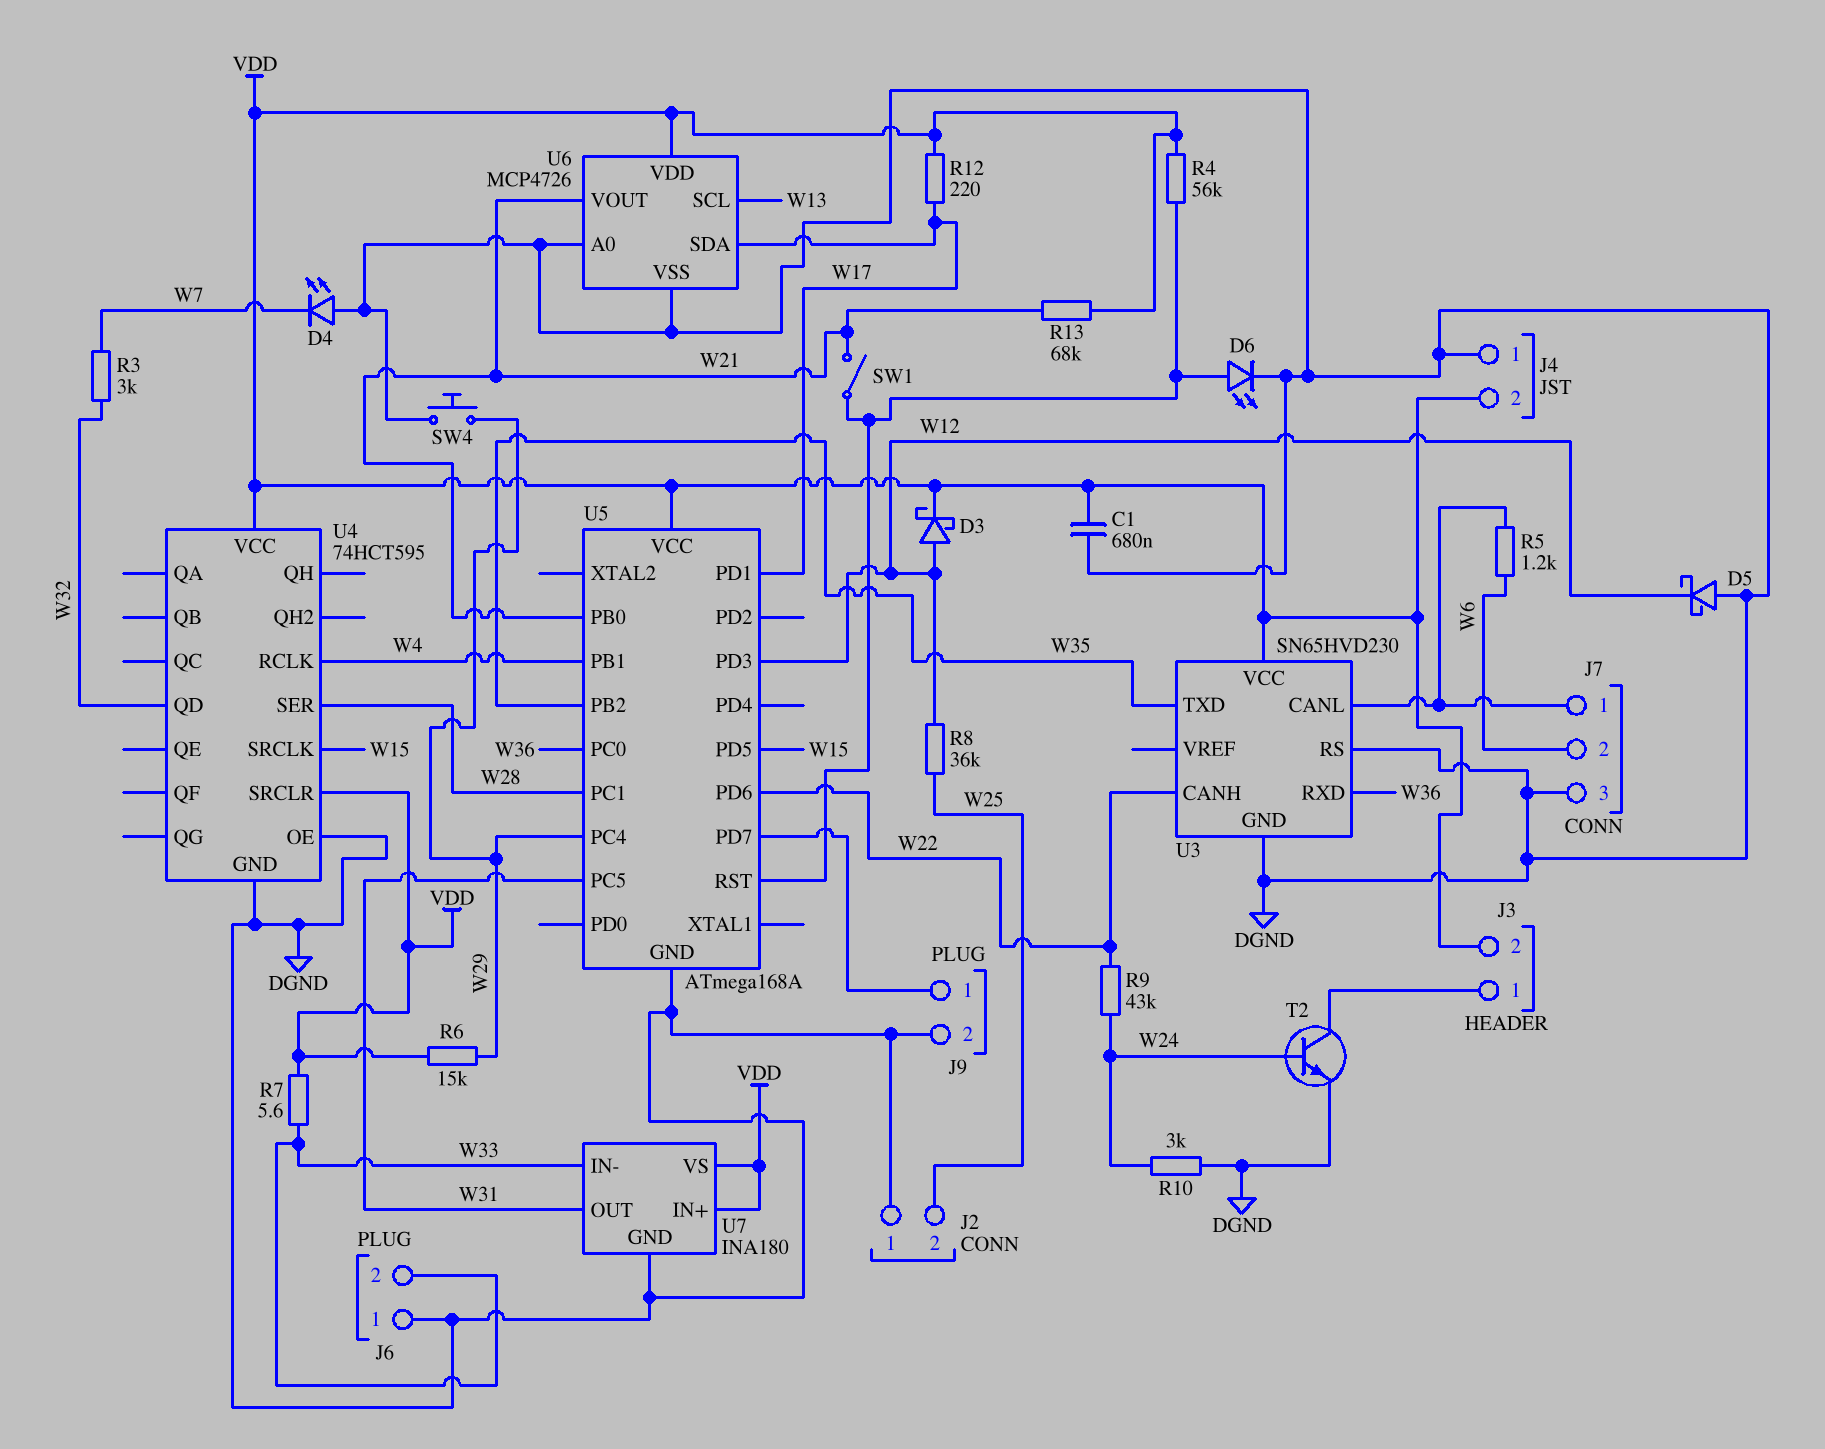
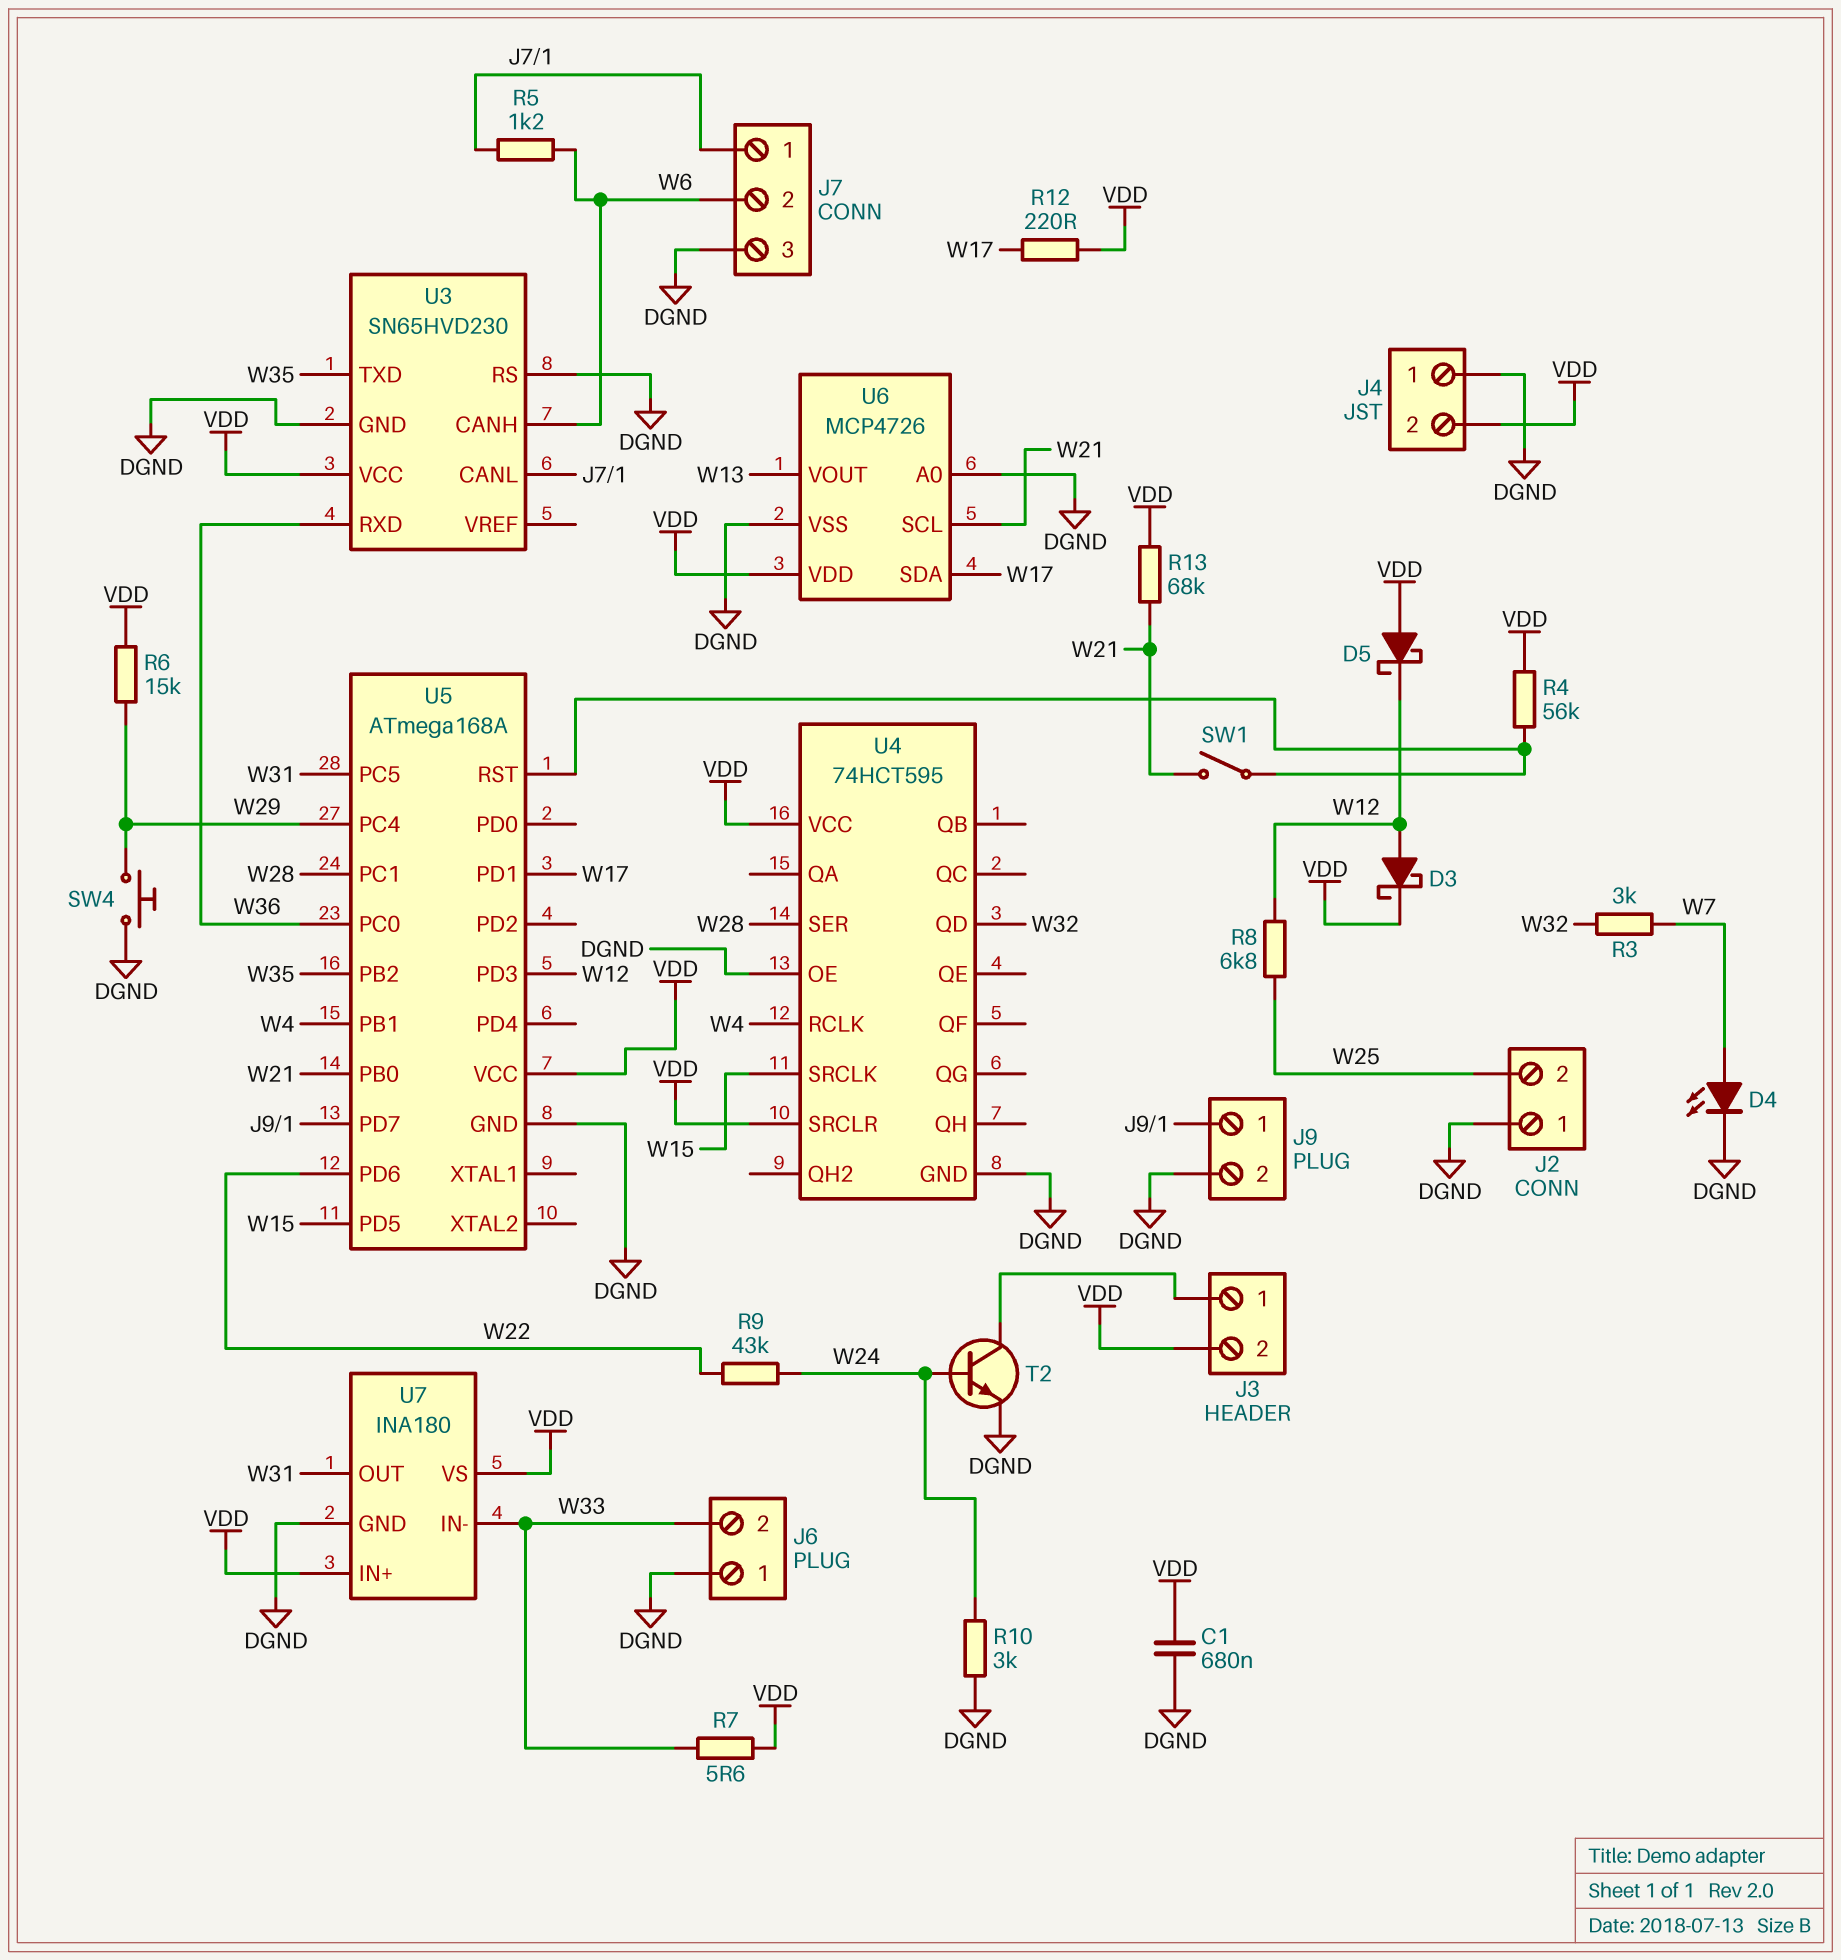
D4: LED (A DGND, K W7) -> LED (A W7, K DGND)
D5: schottky (A DGND, K W12) -> schottky (A VDD, K W12)
D6: LED (A U5/RST, K DGND) -> none
R8: 36k (W12, W25) -> 6.8k (W12, W25)
U3 pin CANH: W22 -> W6
U6 pin SCL: W13 -> W21
U6 pin VOUT: W21 -> W13

